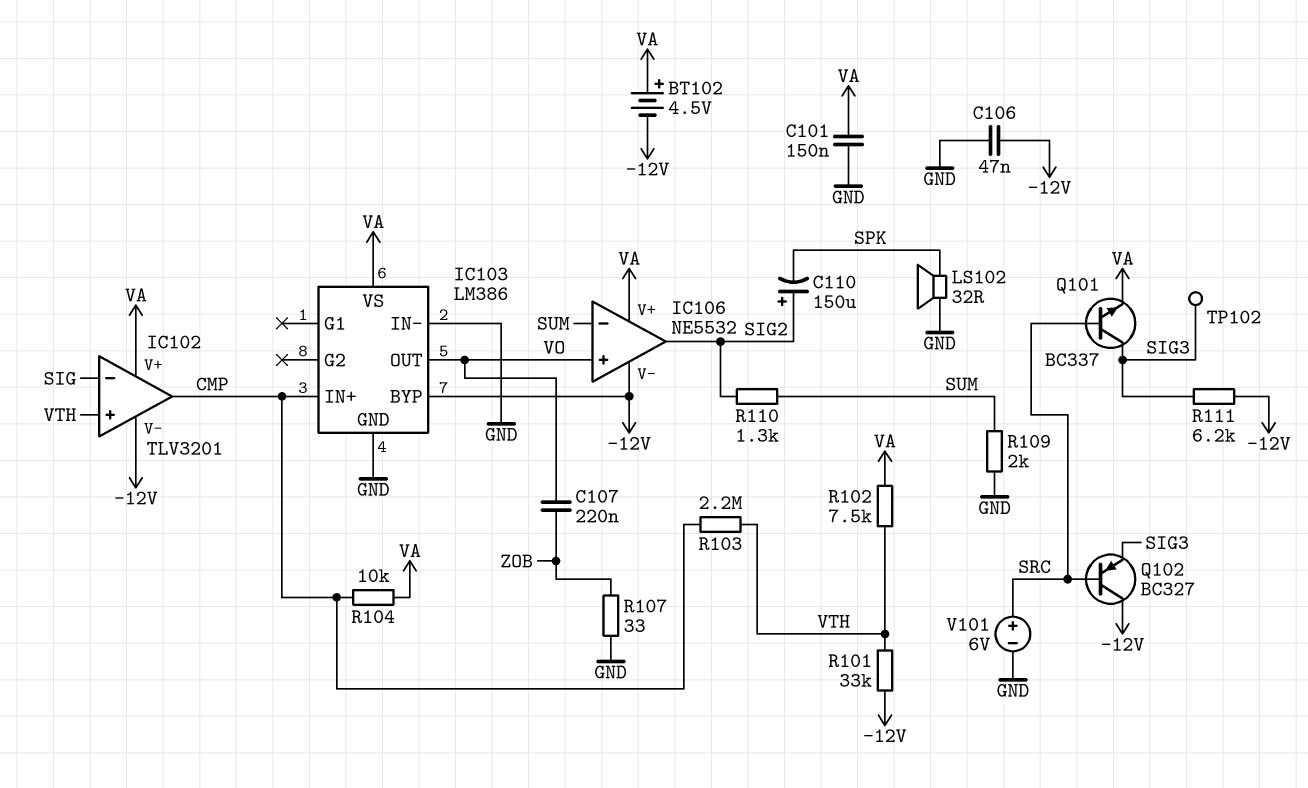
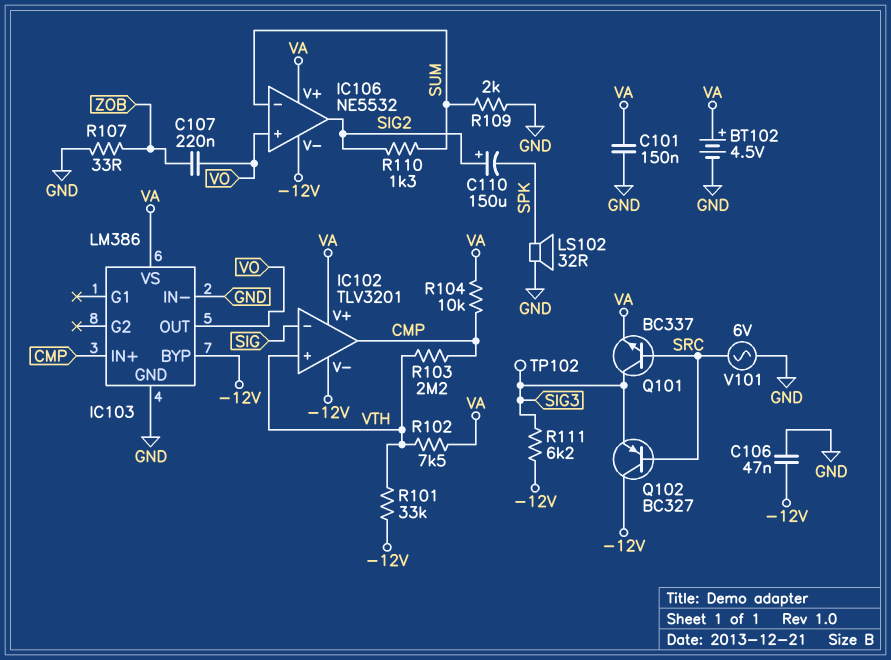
BT102: 4.5V (plus VA, minus -12V) -> 4.5V (plus VA, minus GND)
V101: 6V (plus SRC, minus GND) -> AC 6V (GND, SRC)

